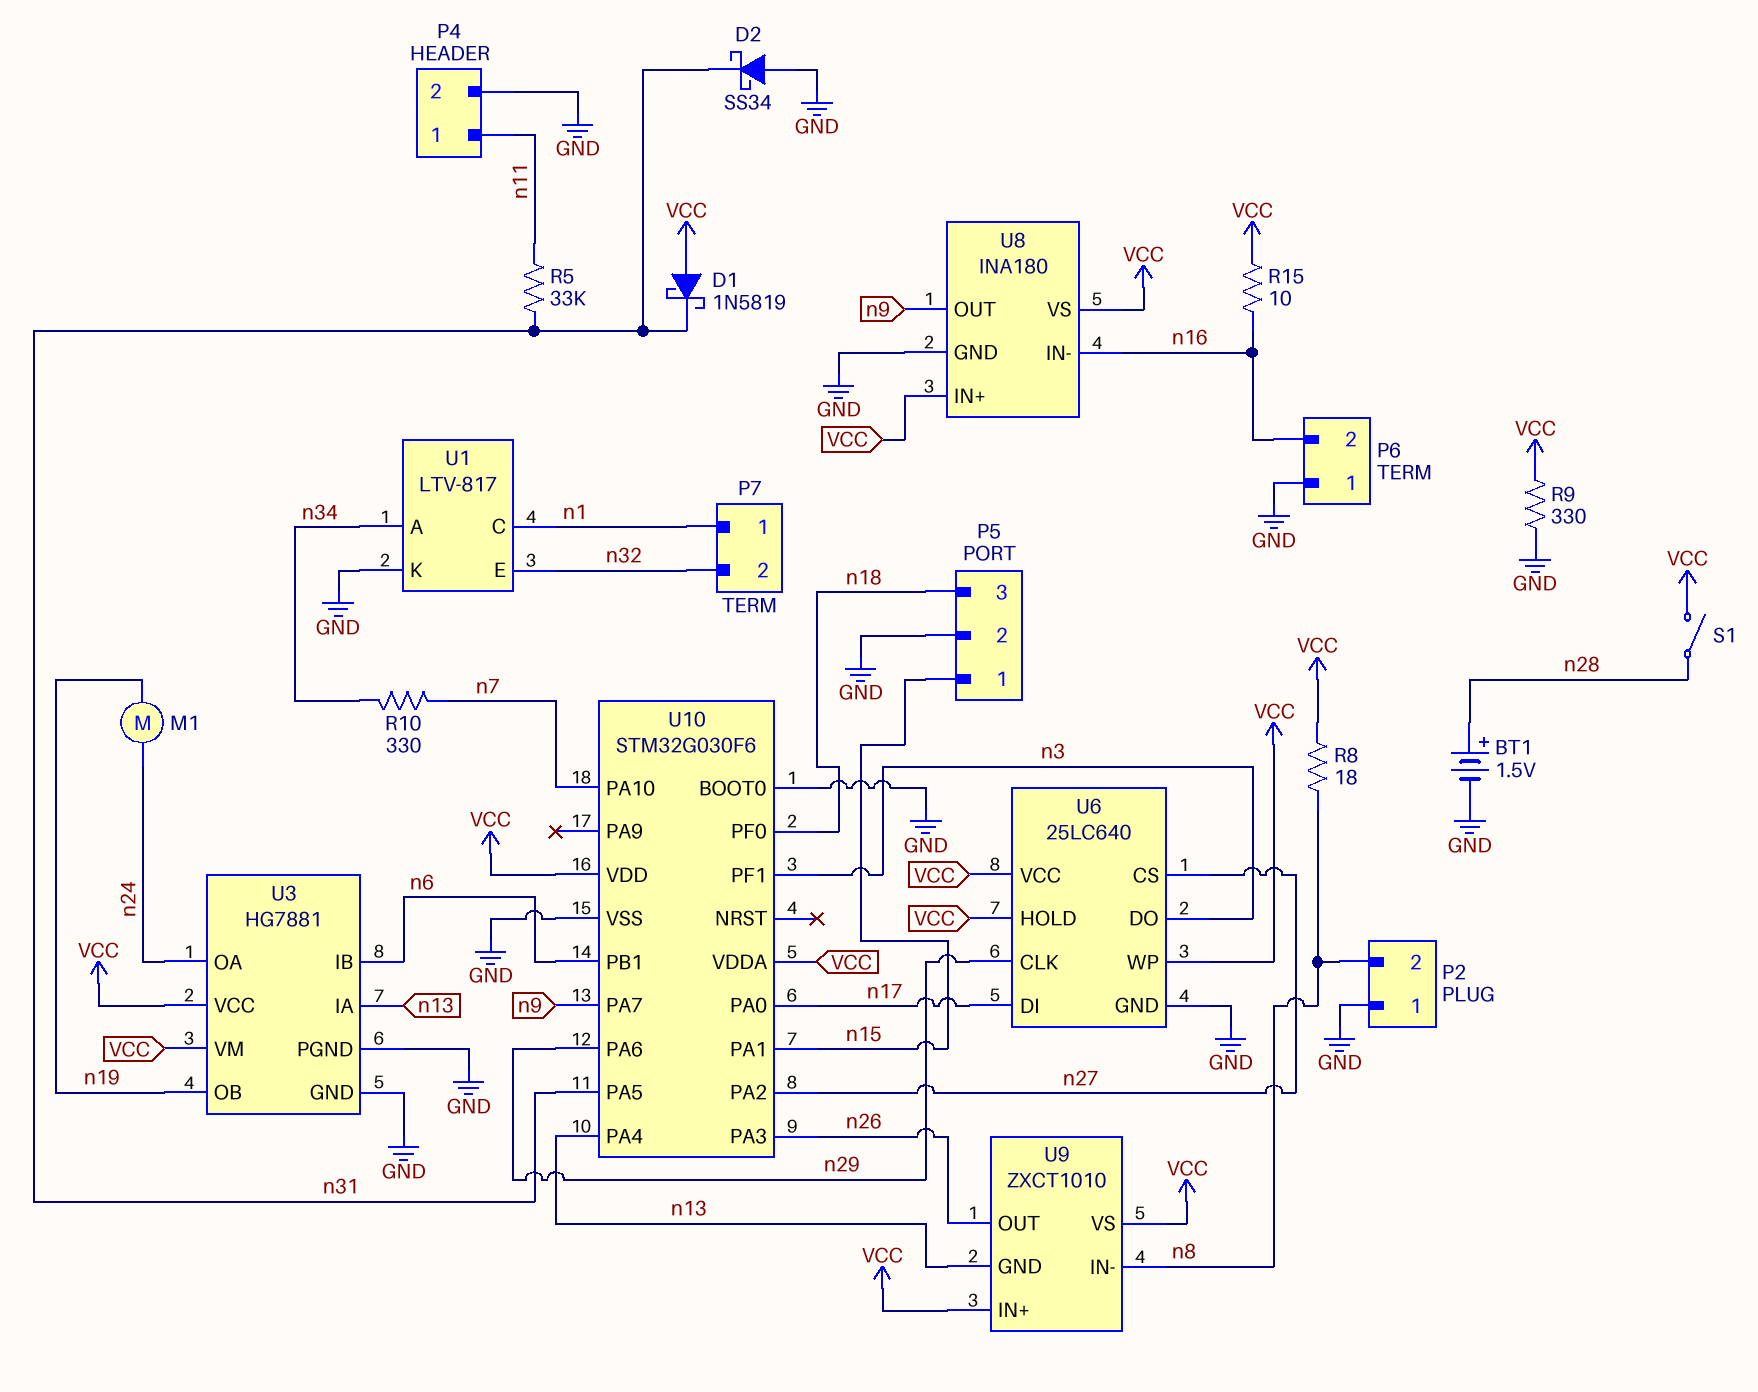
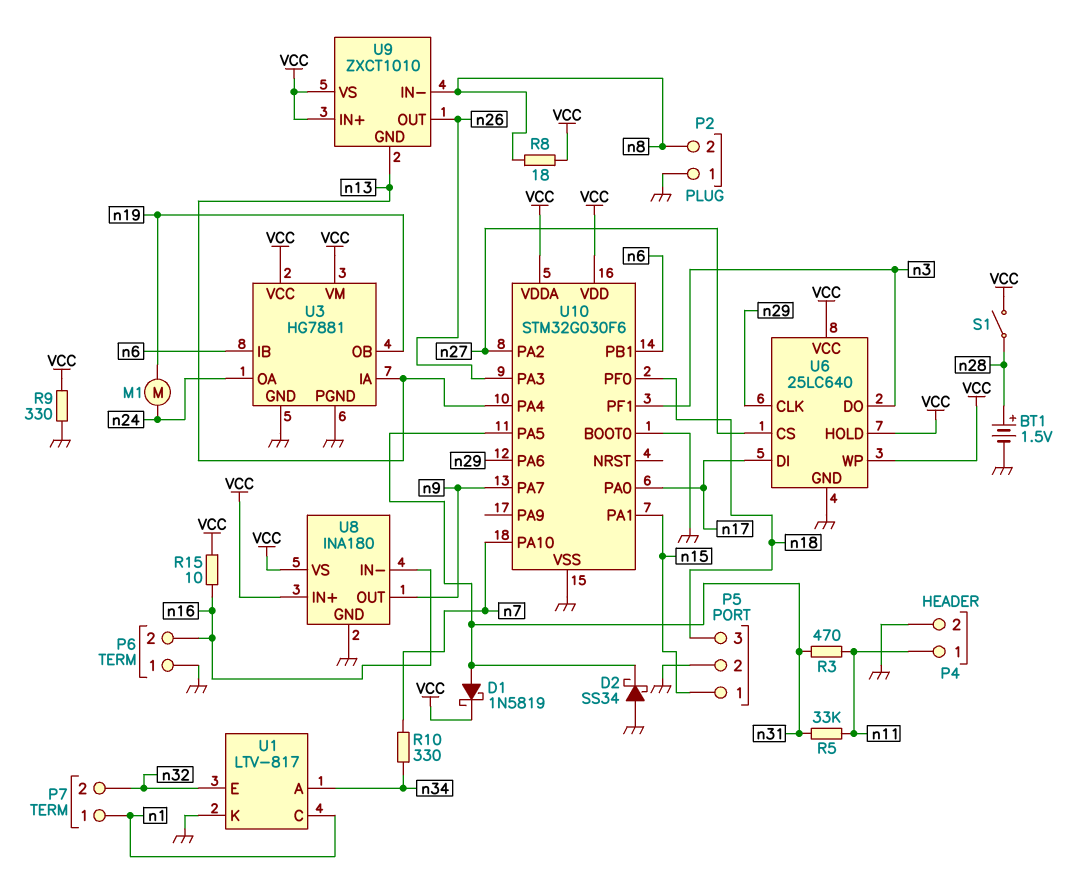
D1: schottky 1N5819 (A VCC, K n31) -> schottky 1N5819 (A n31, K VCC)
R3: none -> 470 (n11, n31)

